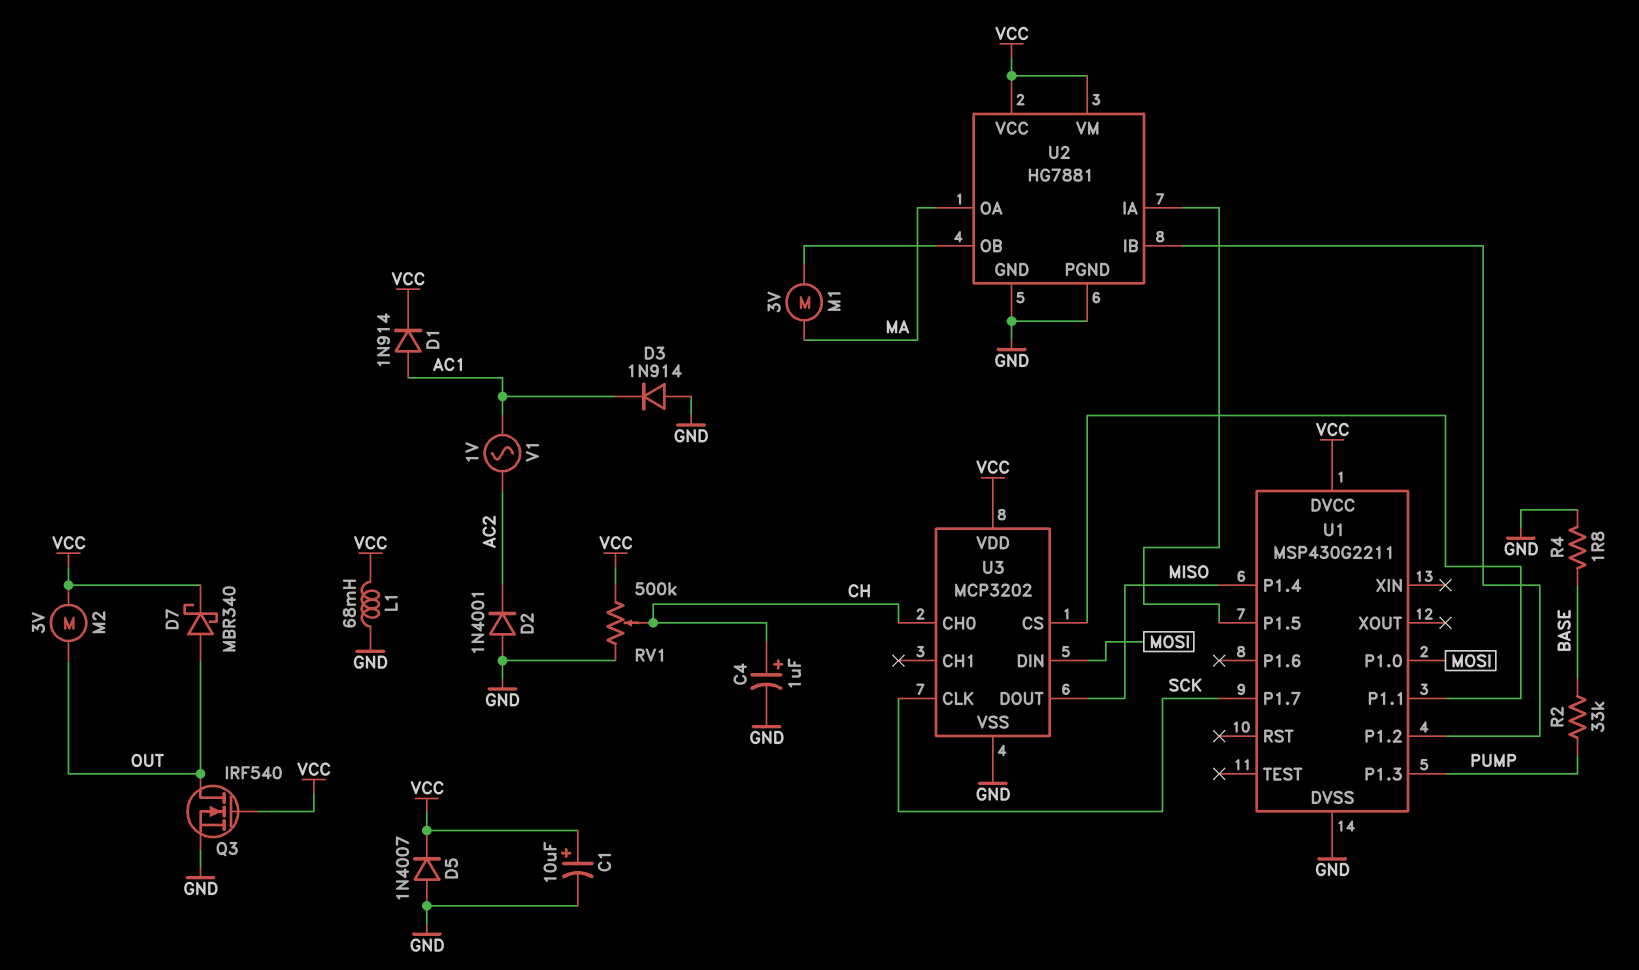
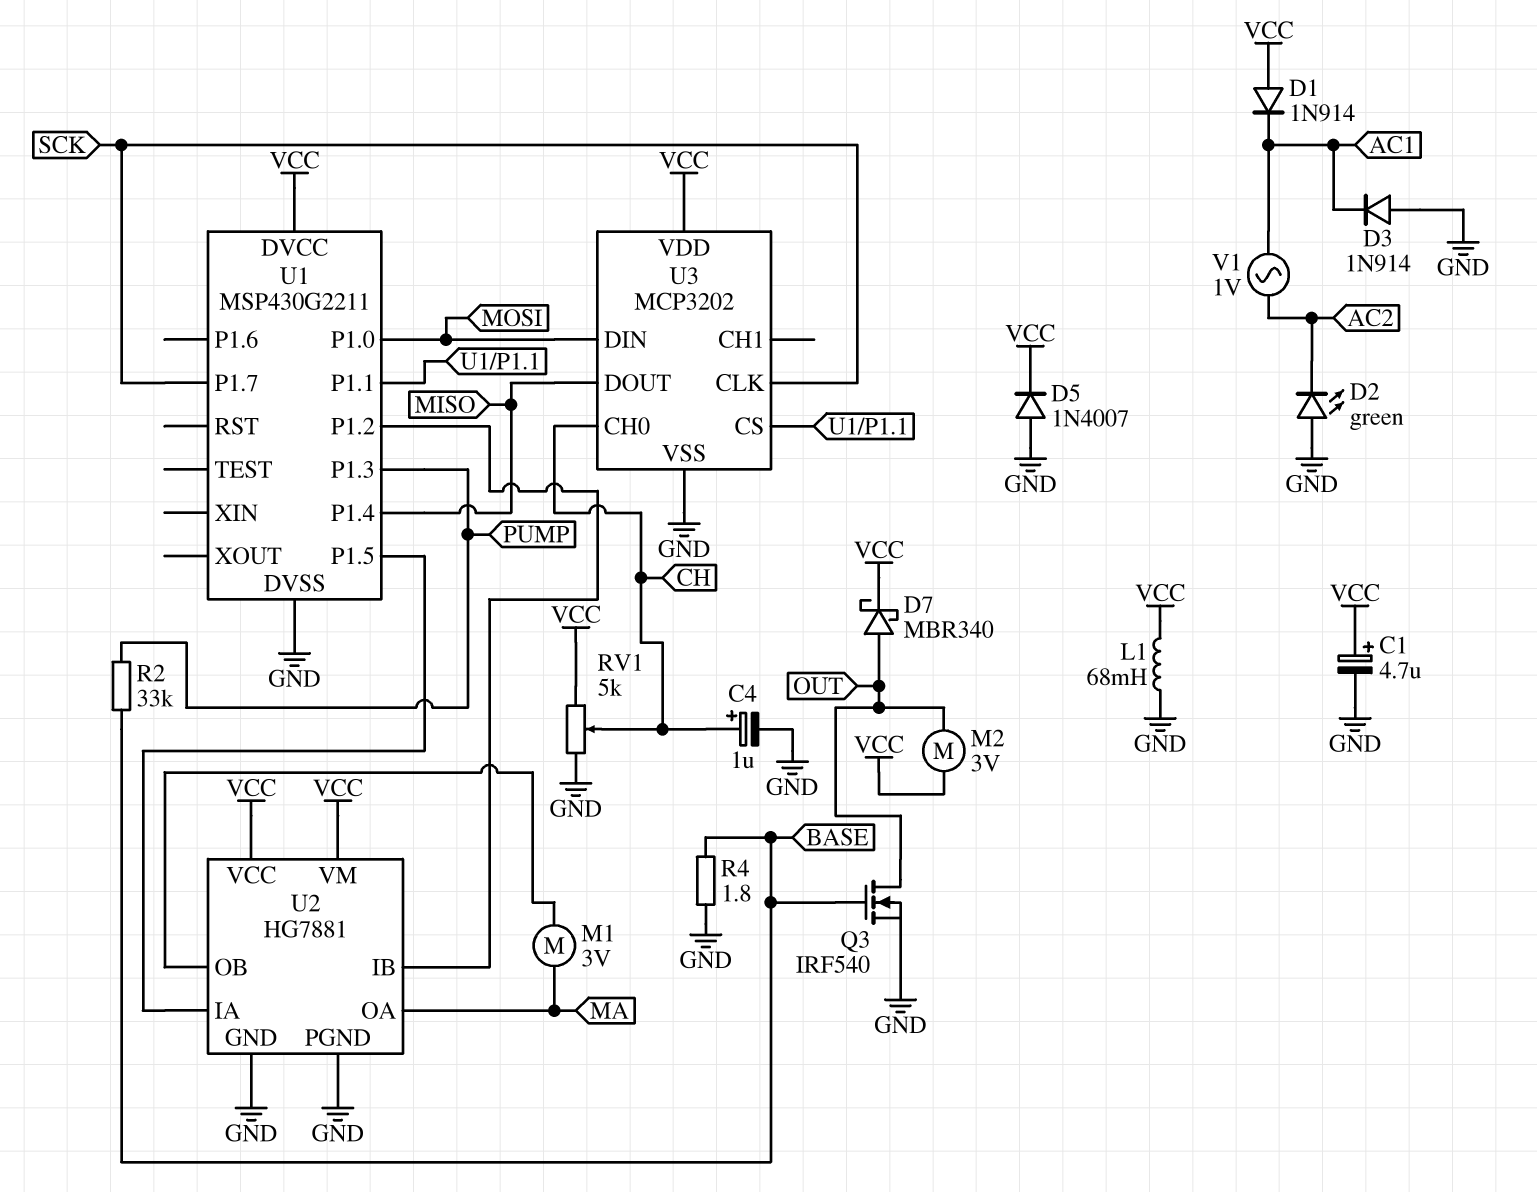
C1: 10uF (plus VCC, minus GND) -> 4.7uF (plus VCC, minus GND)
D1: diode 1N914 (A AC1, K VCC) -> diode 1N914 (A VCC, K AC1)
D2: diode 1N4001 (A GND, K AC2) -> LED green (A GND, K AC2)
Q3: NMOS IRF540 (G VCC, D OUT, S GND) -> NMOS IRF540 (G BASE, D OUT, S GND)
RV1: 500k (GND, VCC, wiper CH) -> 5k (GND, VCC, wiper CH)

